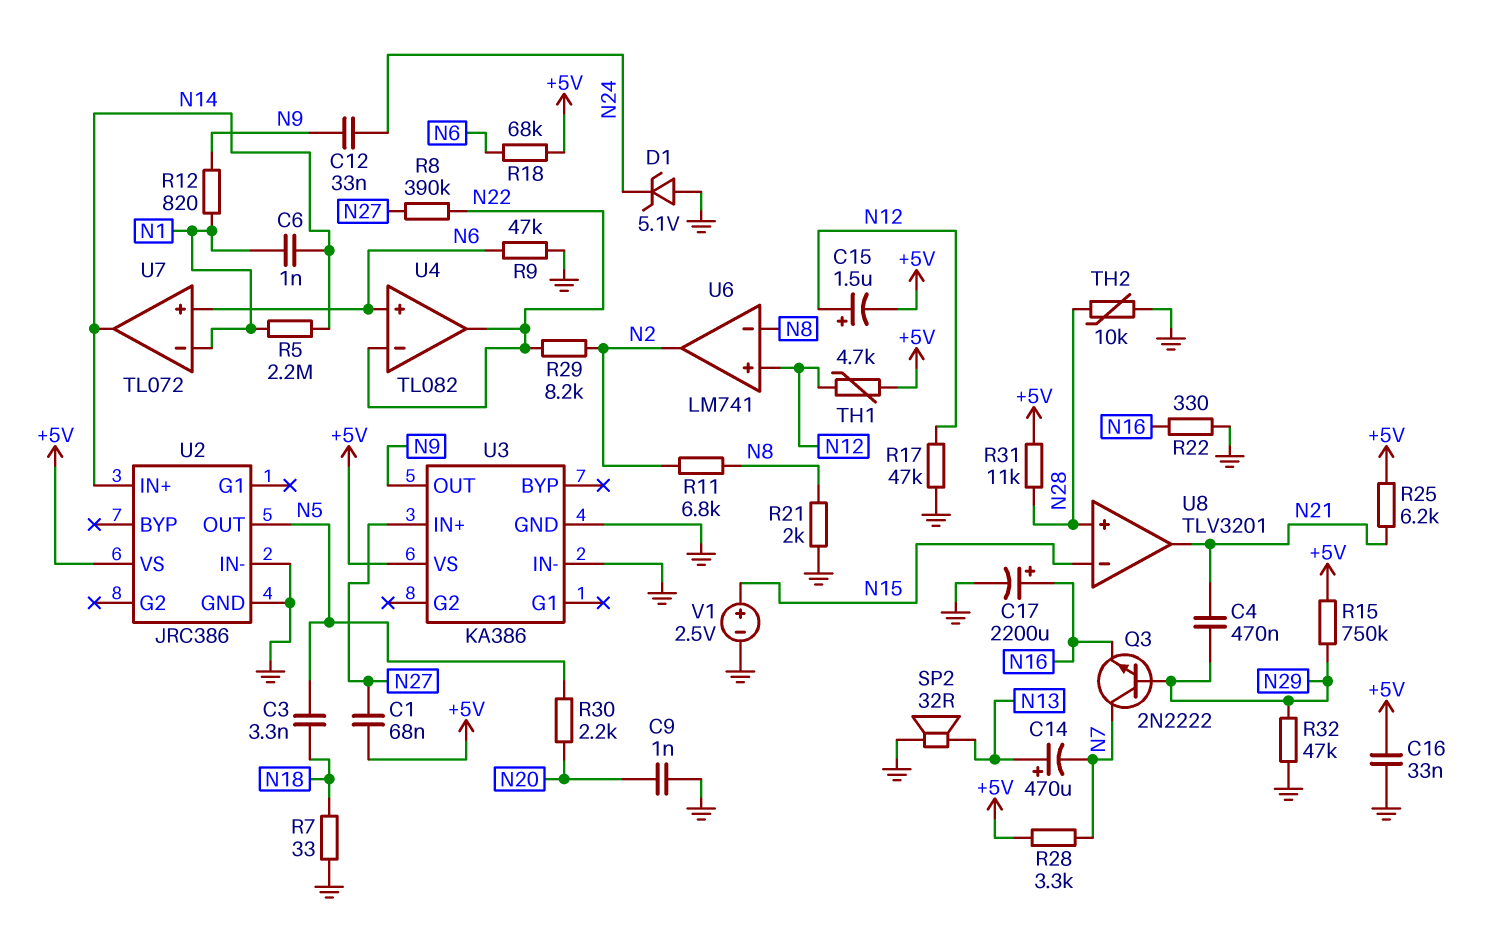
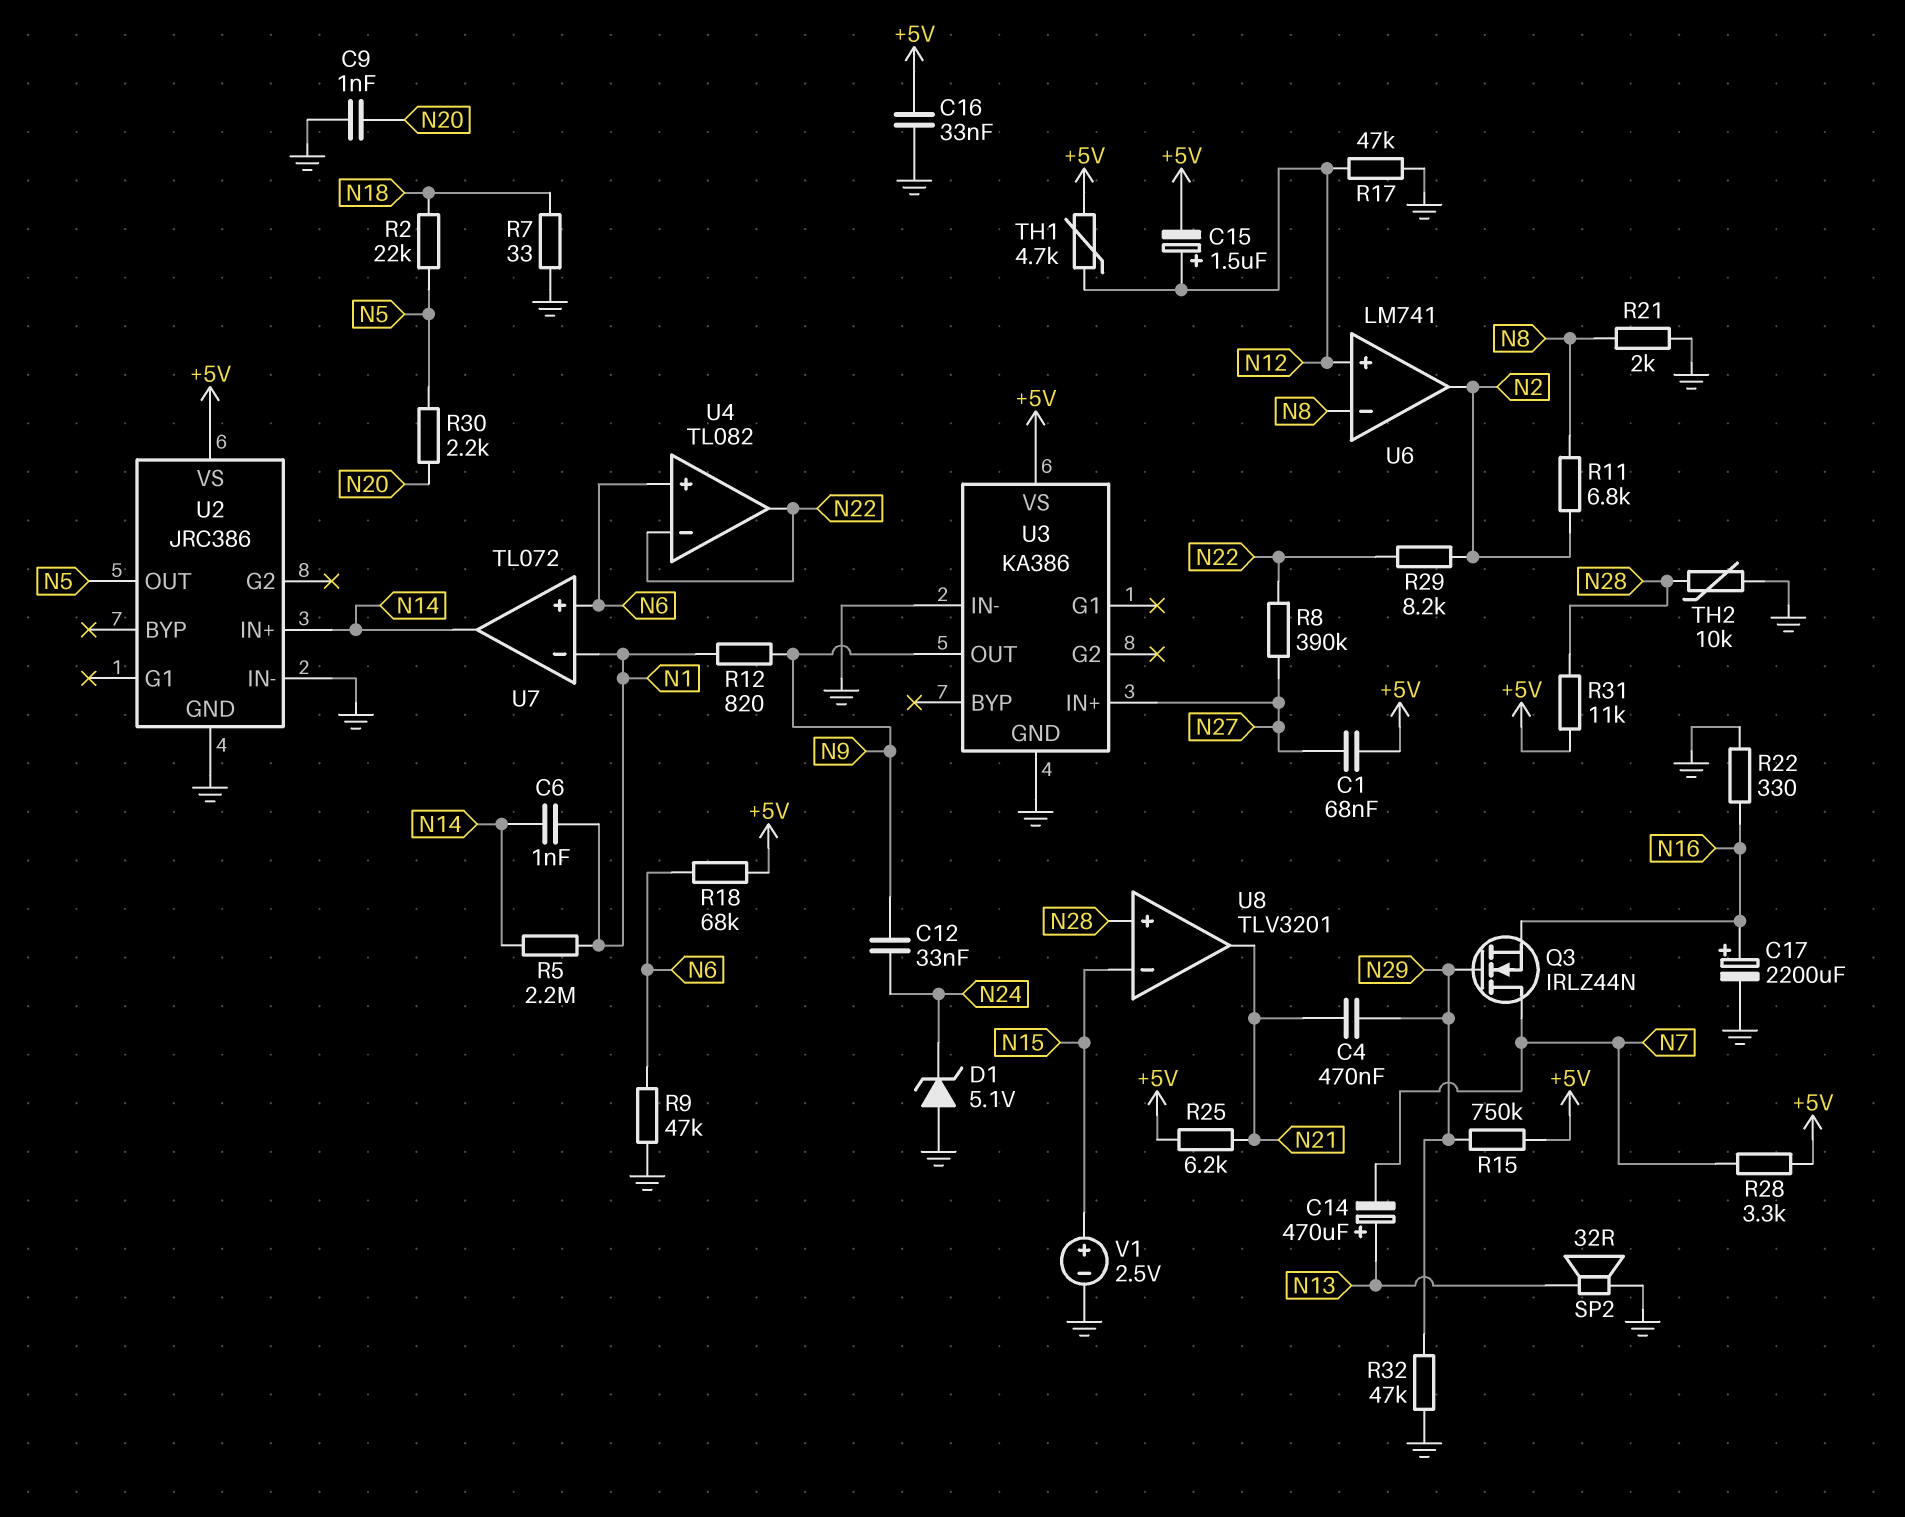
C3: 3.3nF (N5, N18) -> none
Q3: NPN 2N2222 (B N29, C N7, E N16) -> NMOS IRLZ44N (G N29, D N7, S N16)
R2: none -> 22k (N5, N18)

